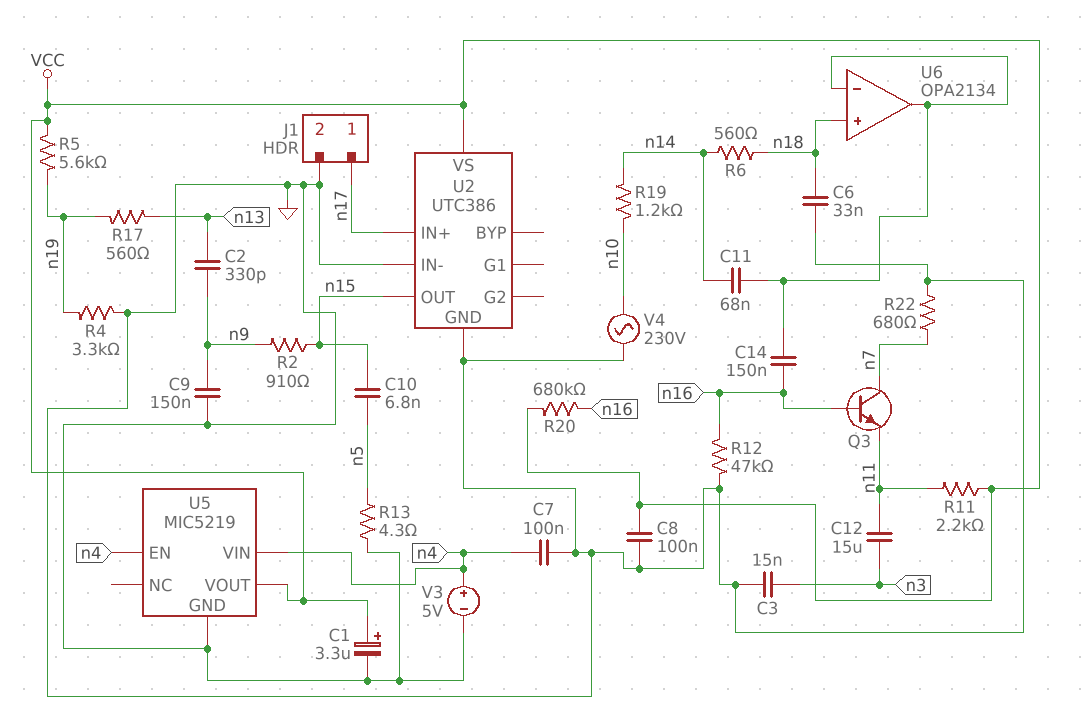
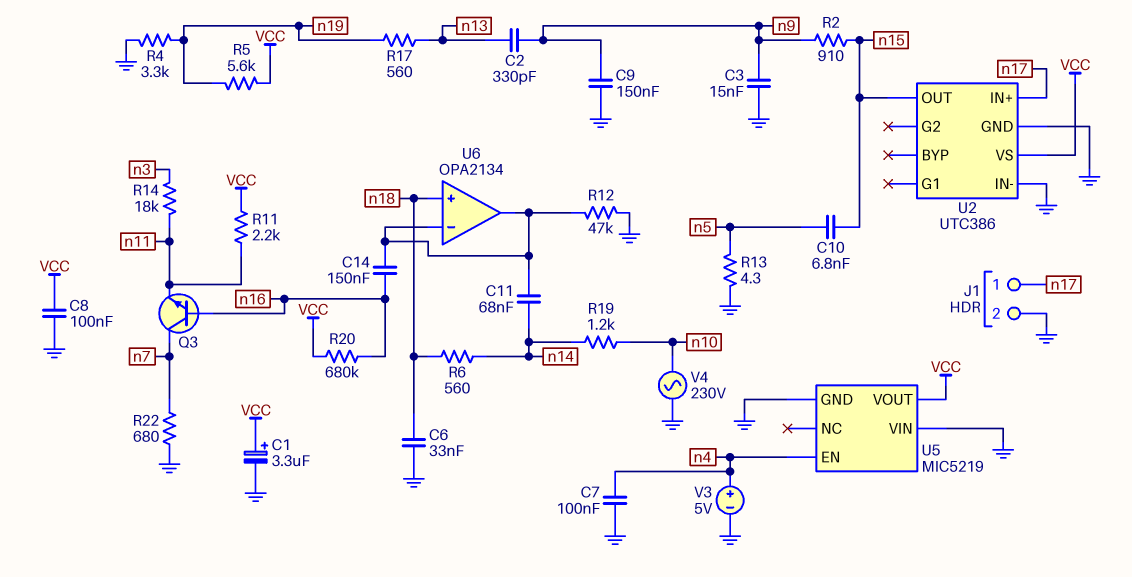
C3: 15nF (GND, n3) -> 15nF (GND, n9)
C12: 15uF (n3, n11) -> none
R12: 47k (GND, n16) -> 47k (GND, U6/in-)
R14: none -> 18k (n3, n11)
U5 pin VIN: n4 -> GND

